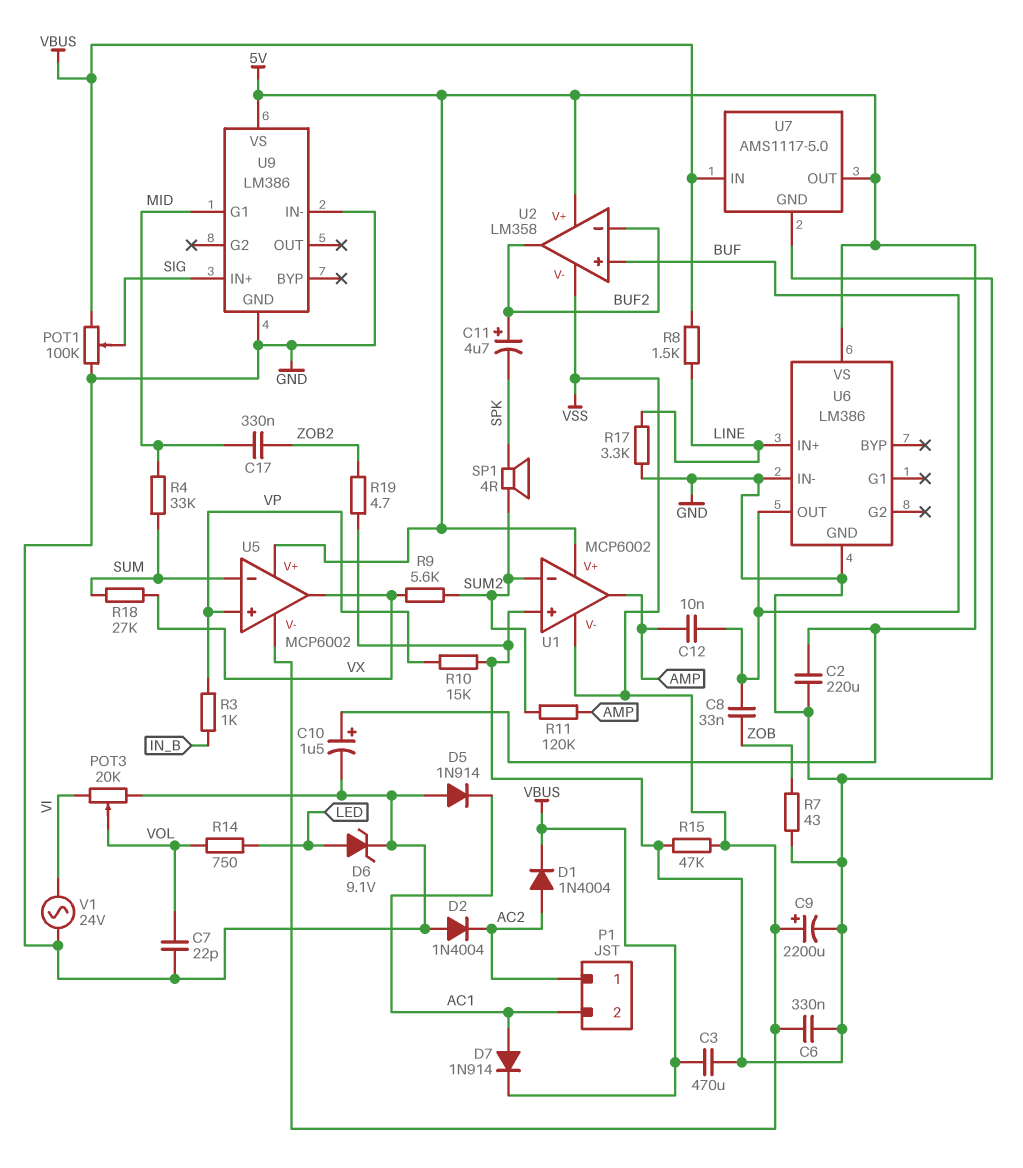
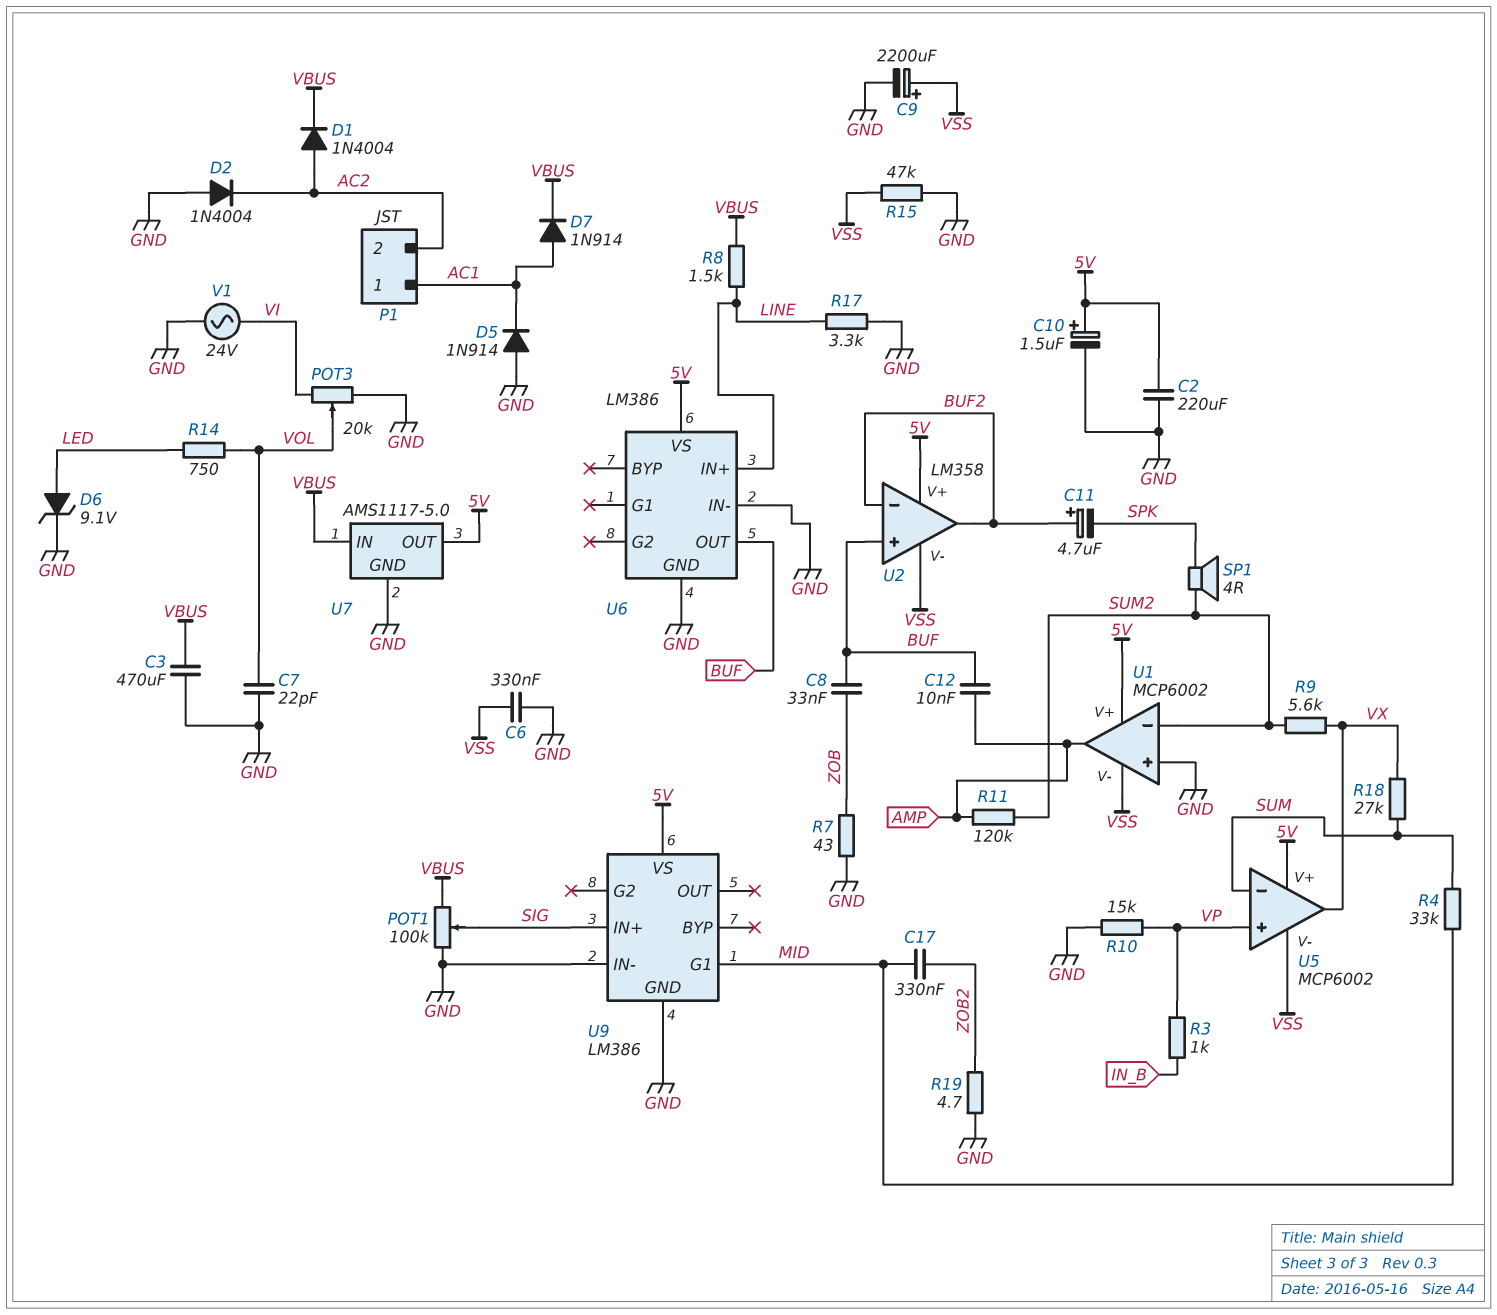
P1 pin 1: AC2 -> AC1
P1 pin 2: AC1 -> AC2

